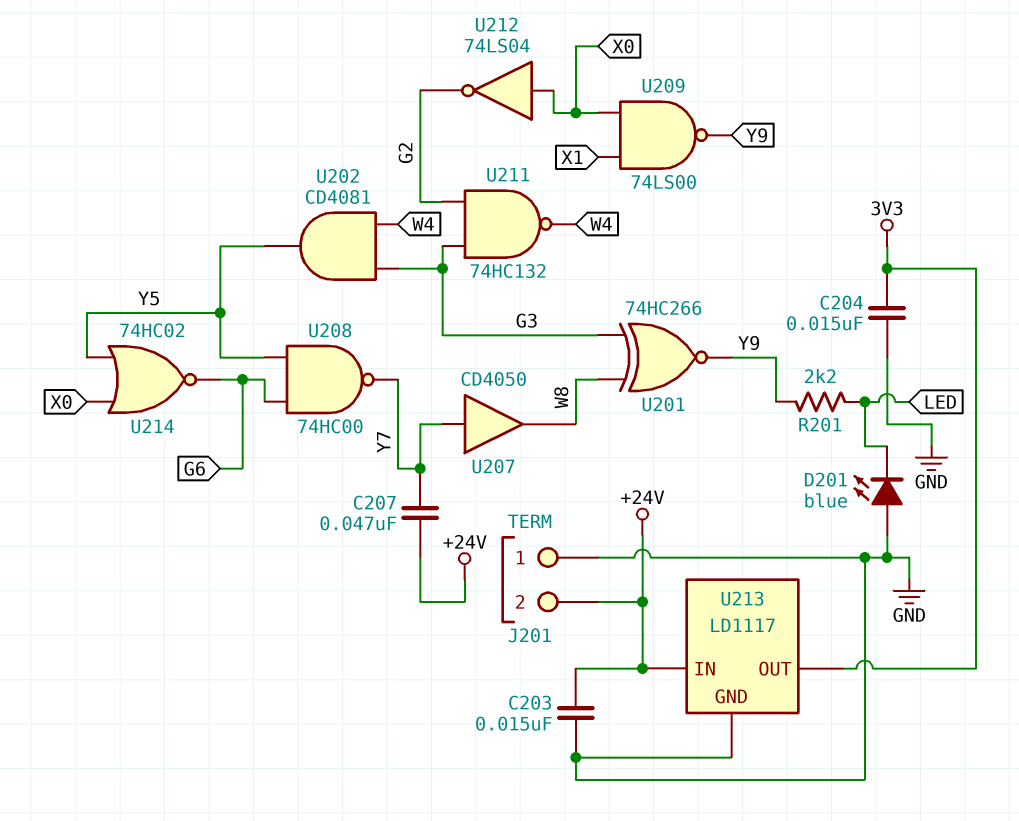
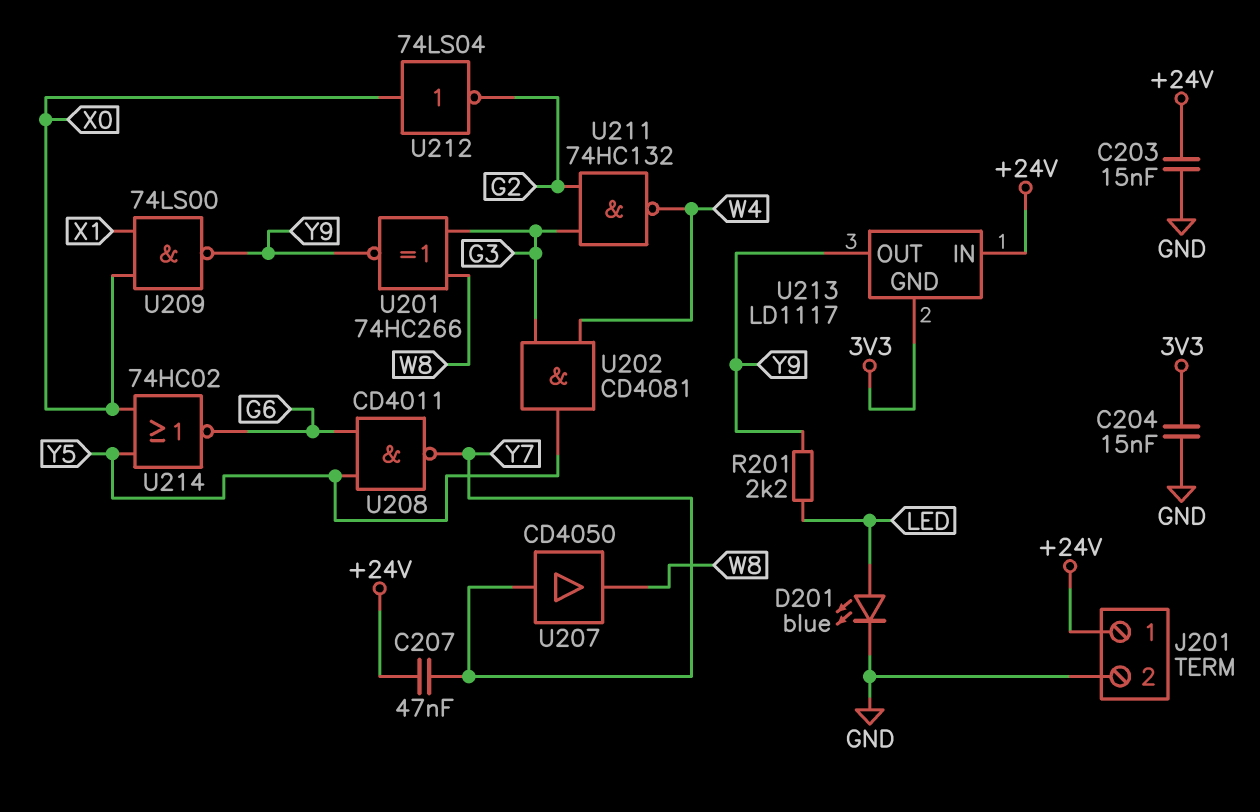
D201: LED blue (A GND, K LED) -> LED blue (A LED, K GND)
J201 pin 1: GND -> +24V
J201 pin 2: +24V -> GND
U208: NAND 74HC00 (in G6, in Y5, out Y7) -> NAND CD4011 (in G6, in Y5, out Y7)
U213 pin GND: GND -> 3V3
U213 pin OUT: 3V3 -> Y9

